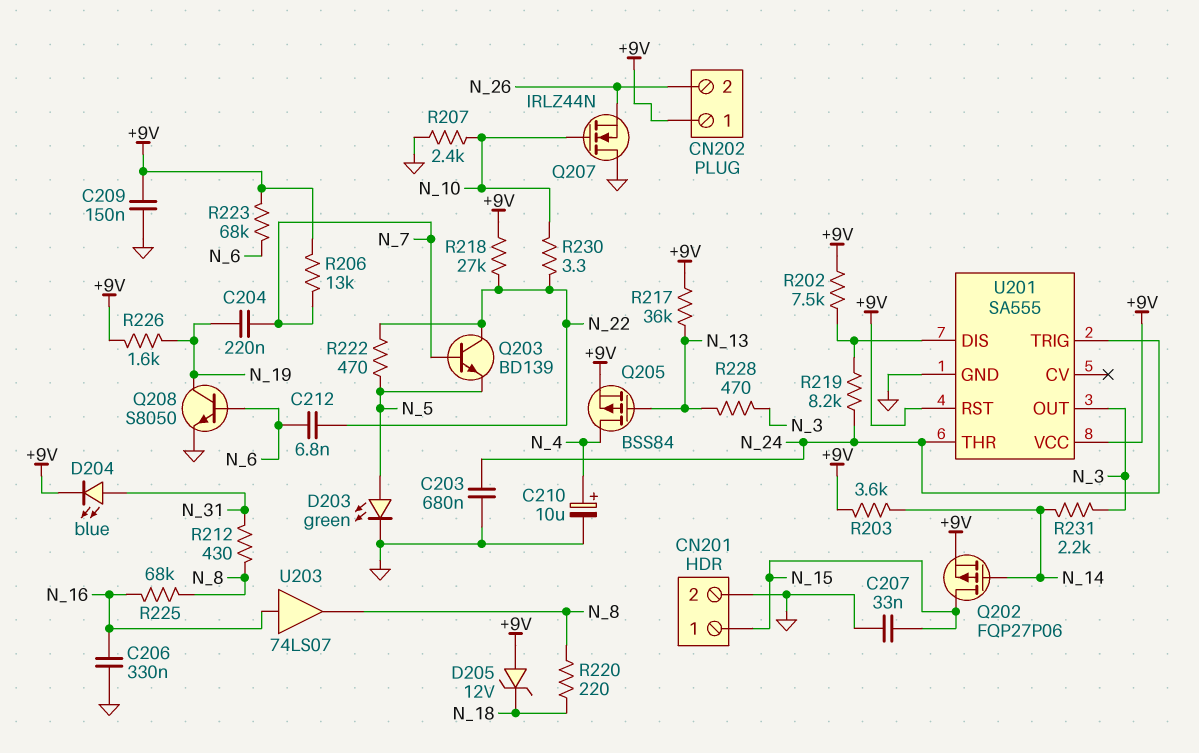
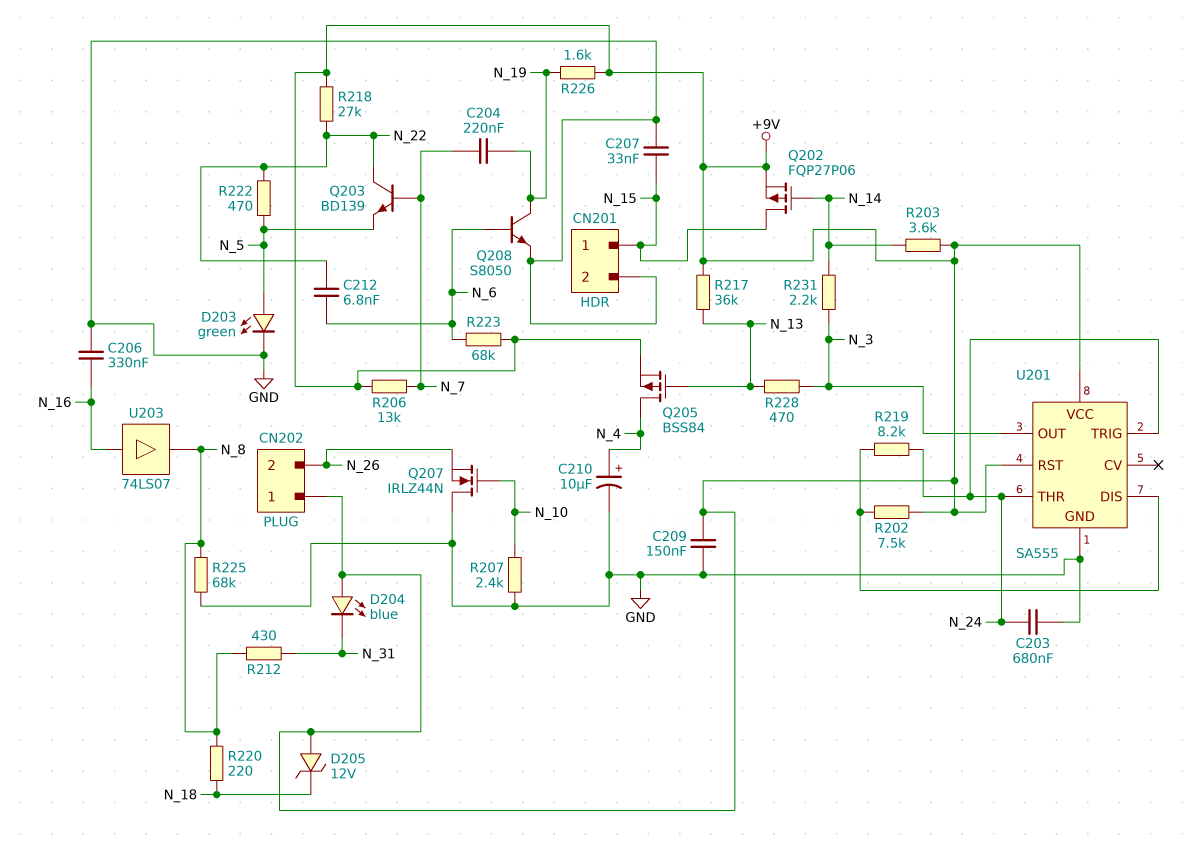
D204: LED blue (A N_31, K +9V) -> LED blue (A +9V, K N_31)
R225: 68k (N_8, N_16) -> 68k (GND, N_8)
R230: 3.3 (N_10, N_22) -> none

